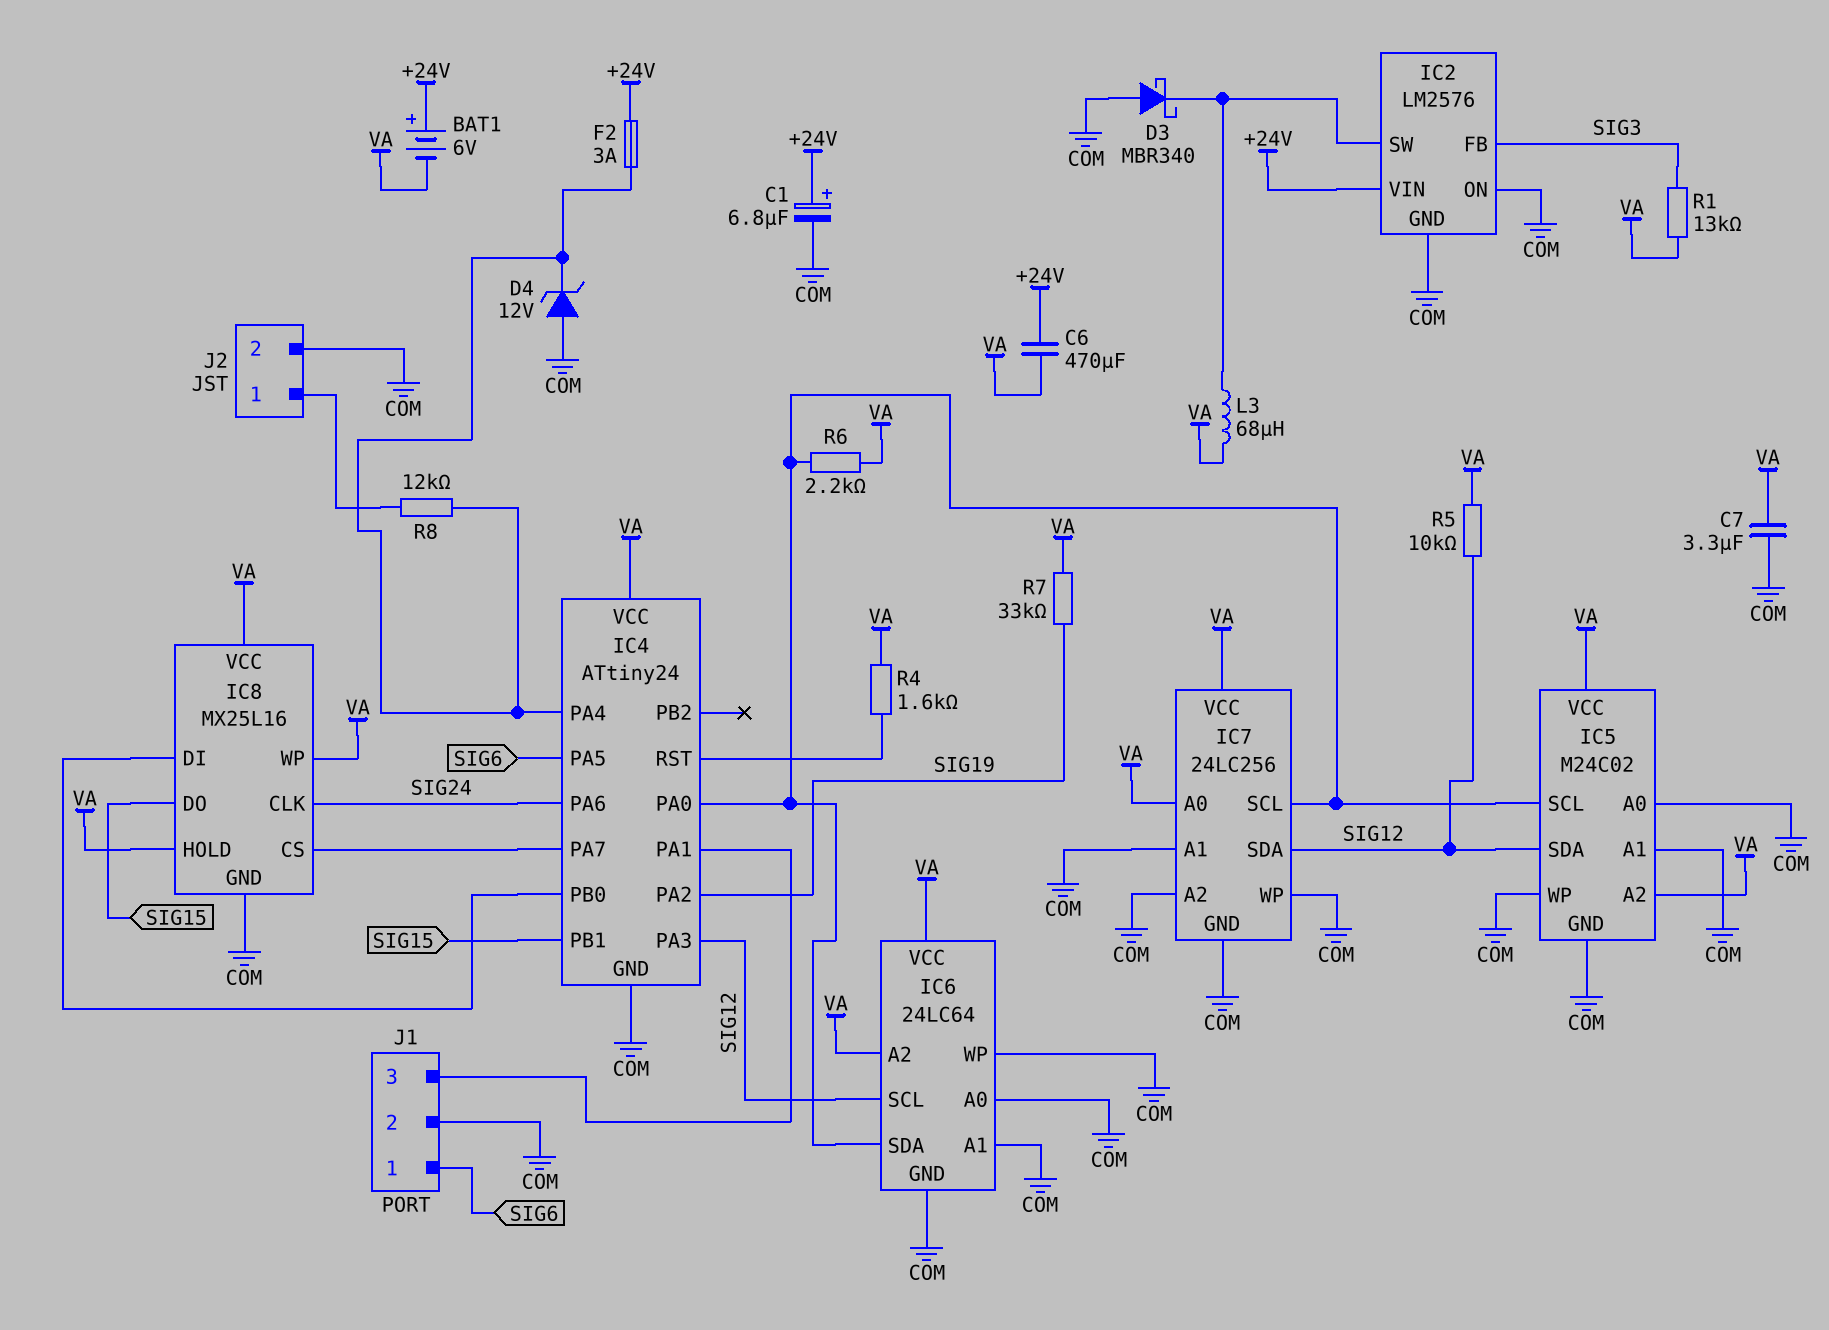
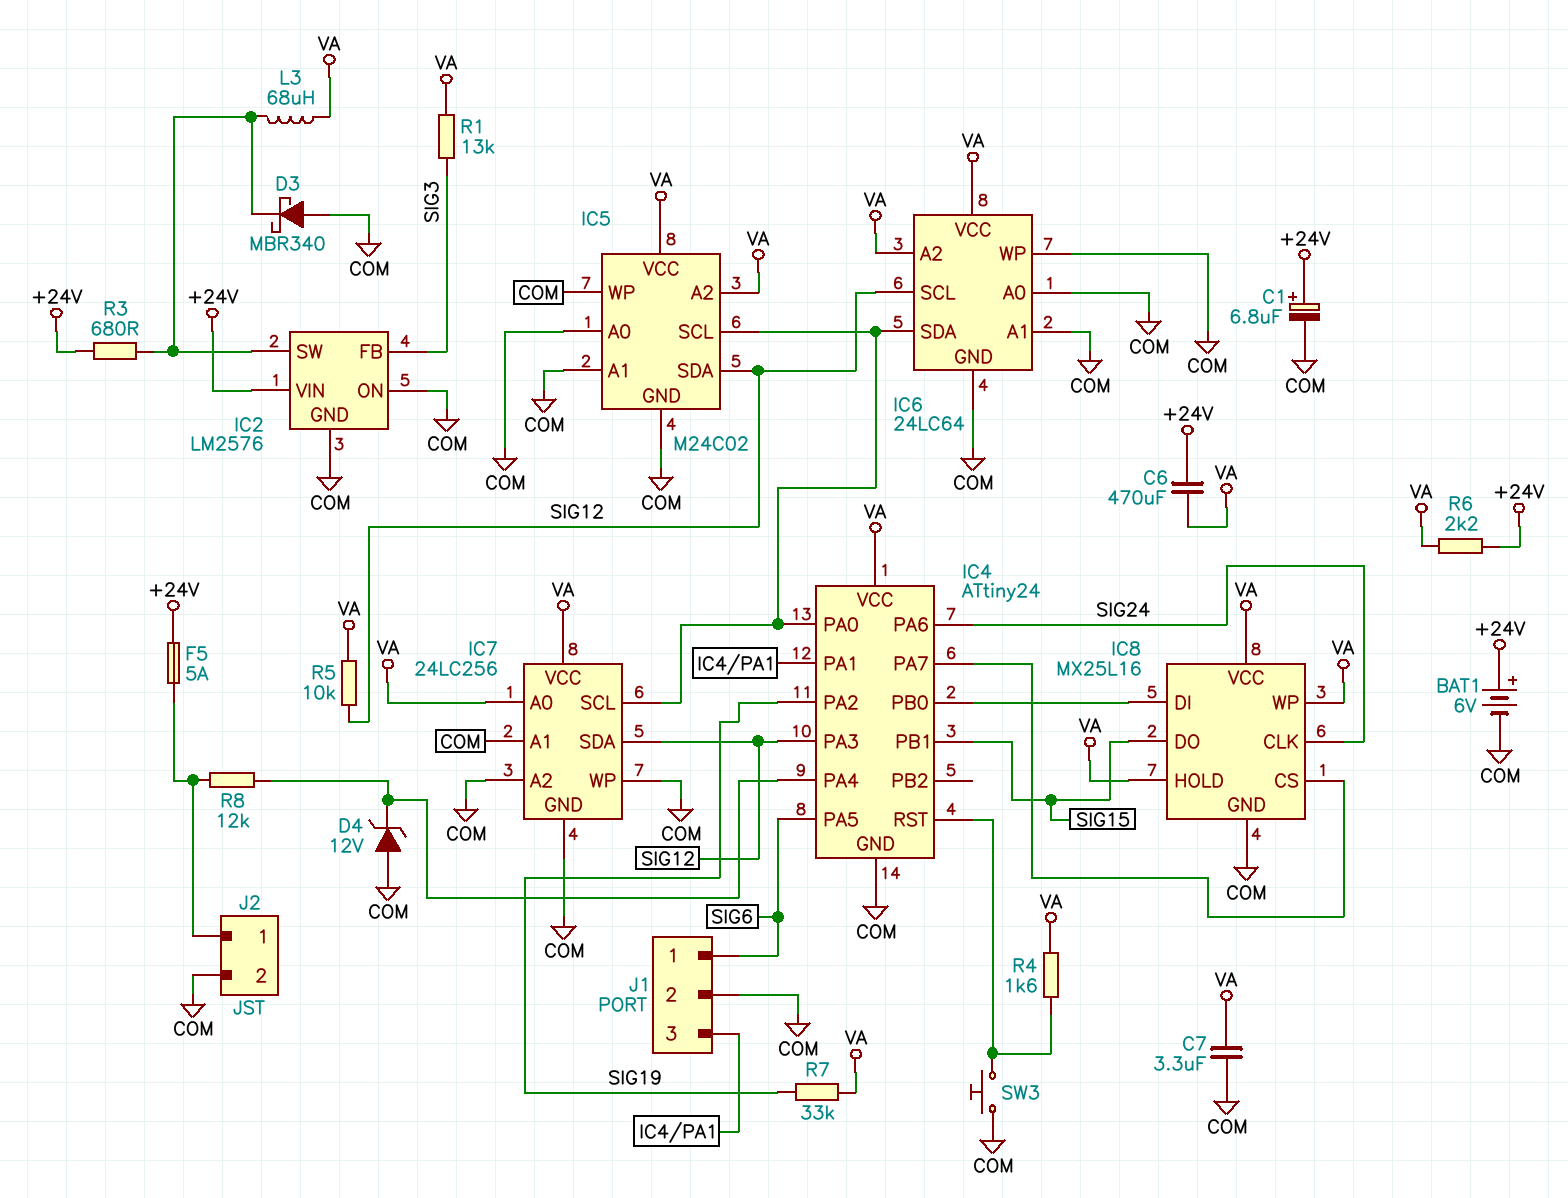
BAT1: 6V (plus +24V, minus VA) -> 6V (plus +24V, minus COM)
F2: 3A (+24V, IC4/PA4) -> none
F5: none -> 5A (+24V, J2/1)
R3: none -> 680 (+24V, IC2/SW)
R6: 2.2k (IC4/PA0, VA) -> 2.2k (+24V, VA)
SW3: none -> button (COM, IC4/RST)

